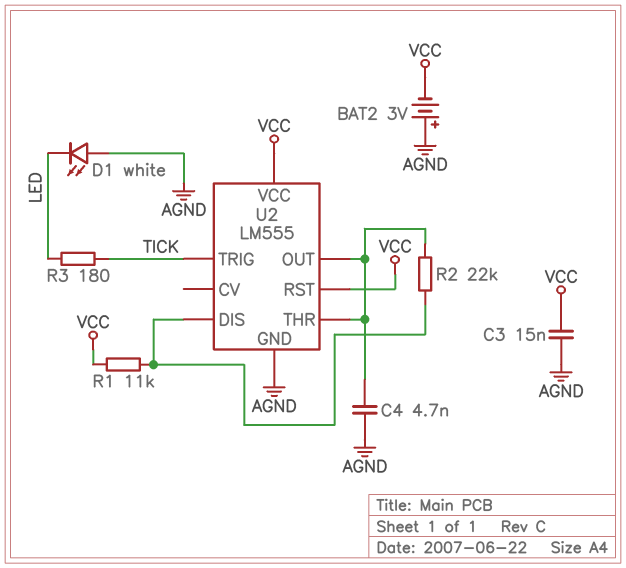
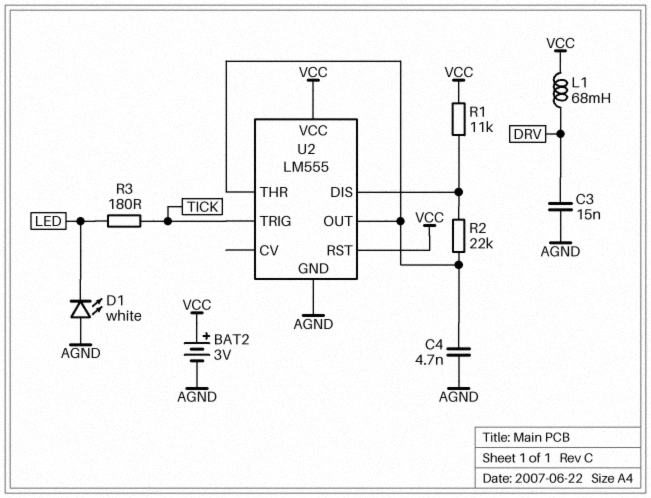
BAT2: 3V (plus AGND, minus VCC) -> 3V (plus VCC, minus AGND)
C3: 15nF (AGND, VCC) -> 15nF (AGND, DRV)
L1: none -> 68mH (DRV, VCC)

